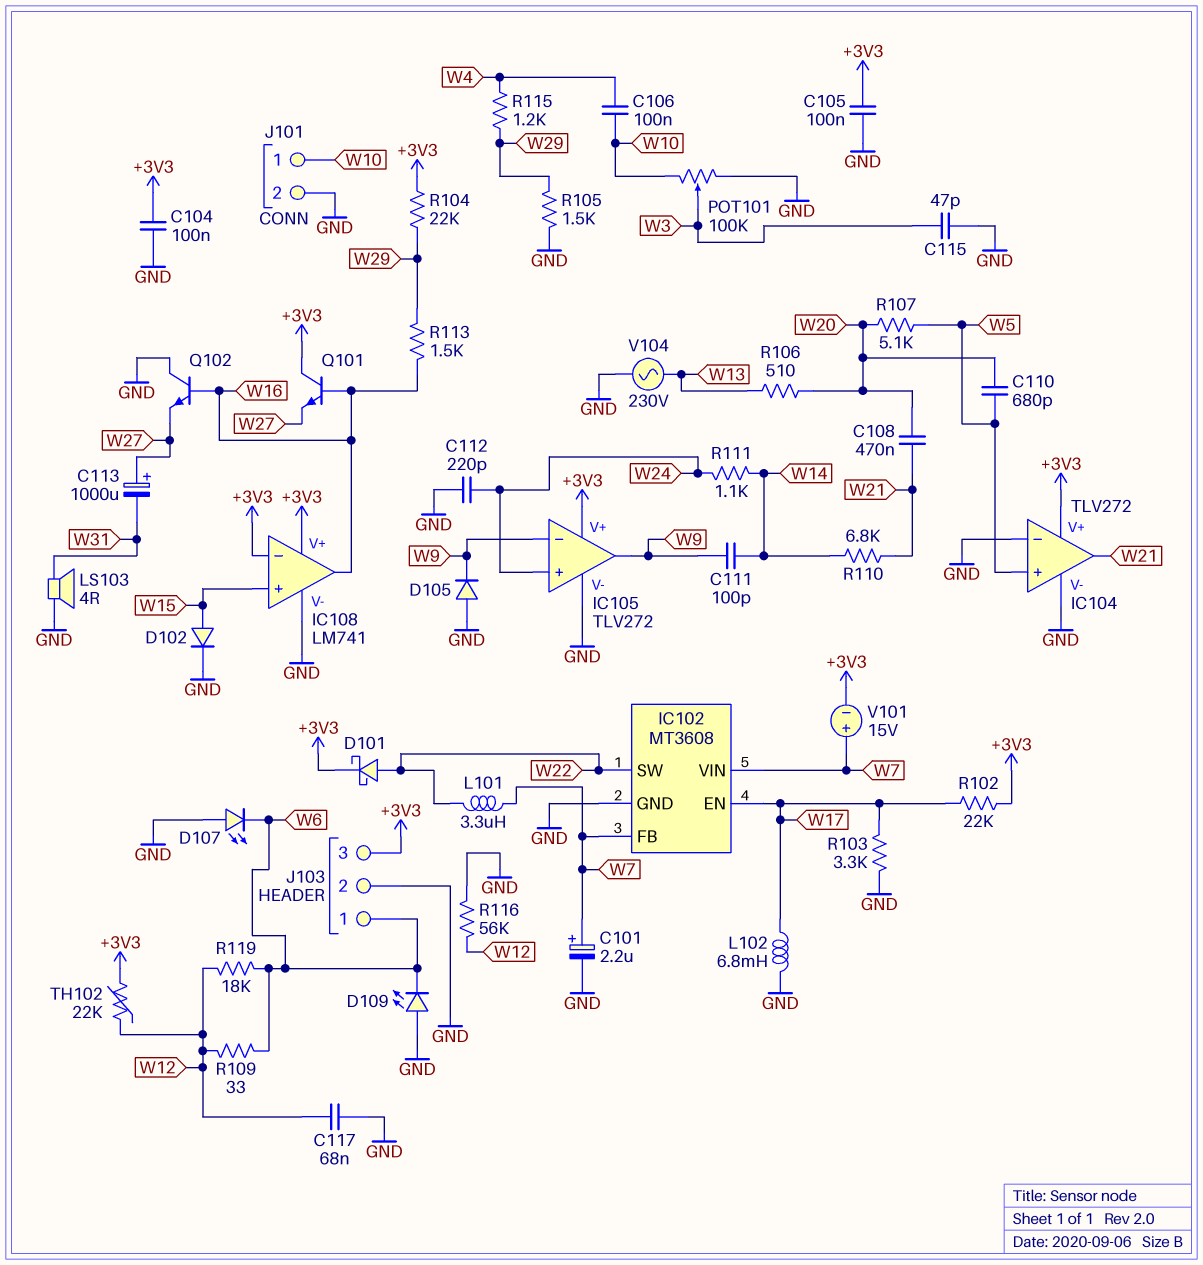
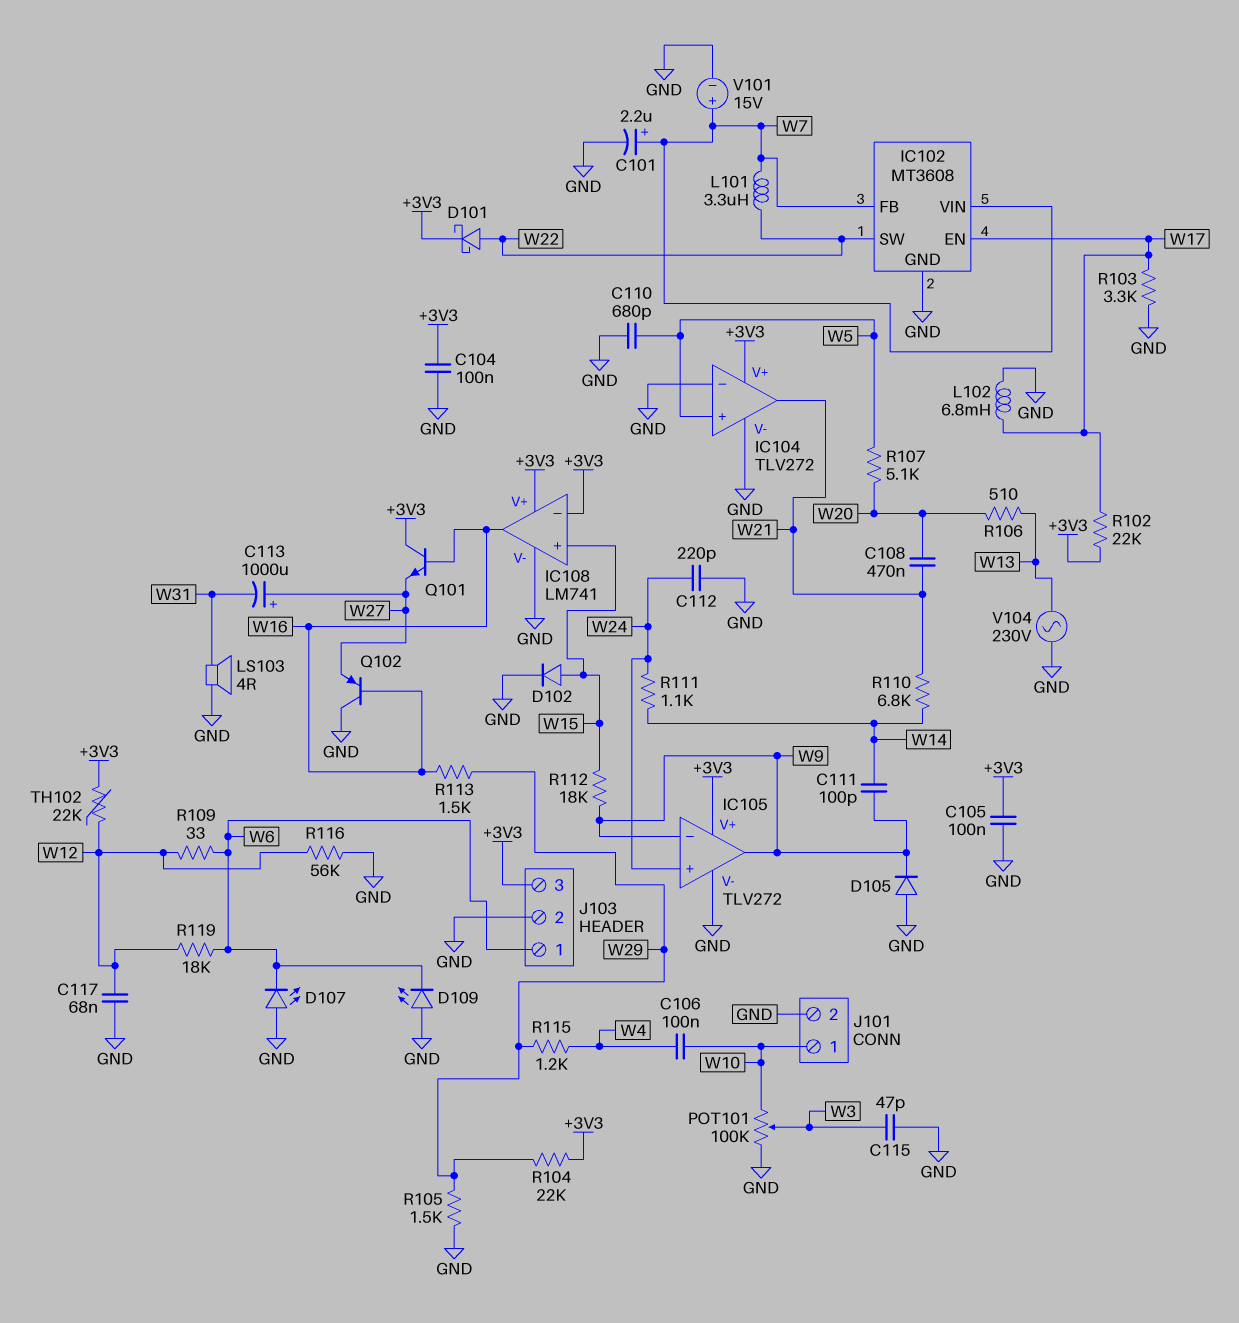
C110: 680pF (W5, W20) -> 680pF (GND, W5)
Q102: NPN (B W16, C GND, E W27) -> PNP (B W16, C GND, E W27)
R112: none -> 18k (W9, W15)
V101: 15V (plus W7, minus +3V3) -> 15V (plus W7, minus GND)

